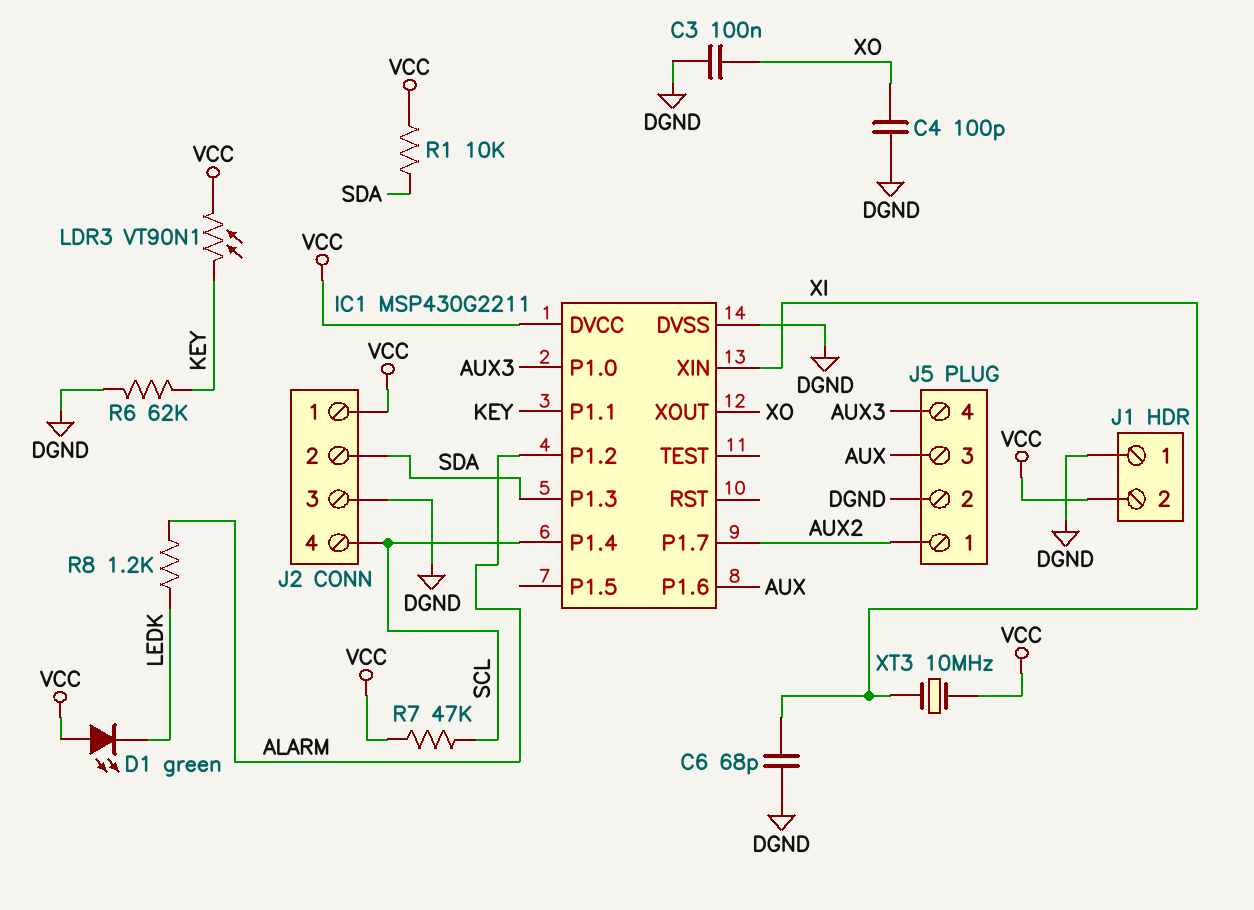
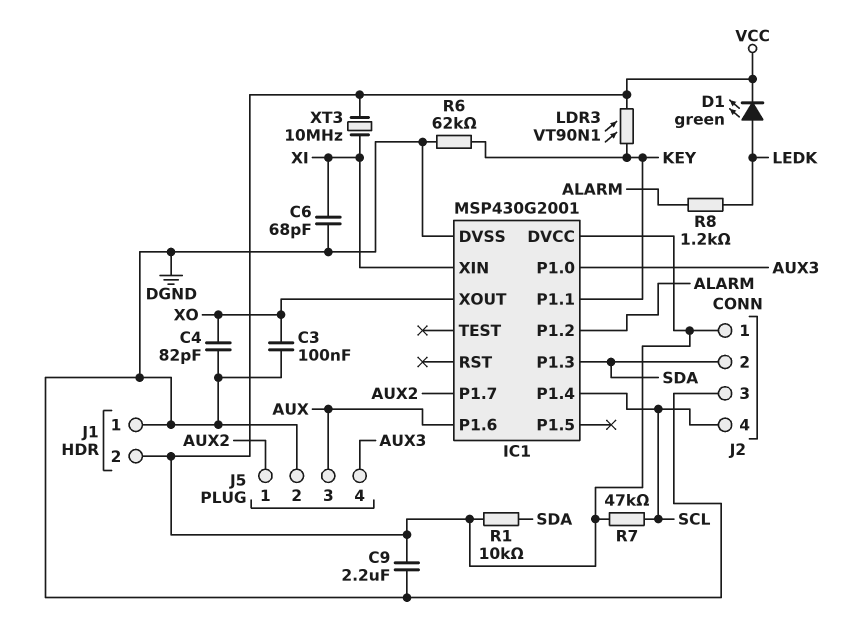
C4: 100pF (DGND, XO) -> 82pF (DGND, XO)
C9: none -> 2.2uF (DGND, VCC)
D1: LED green (A VCC, K LEDK) -> LED green (A LEDK, K VCC)
IC1: MSP430G2211 -> MSP430G2001

